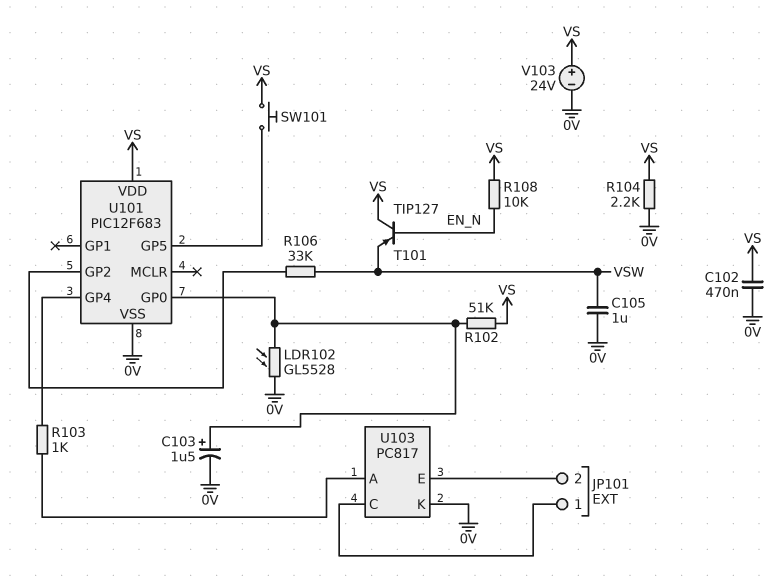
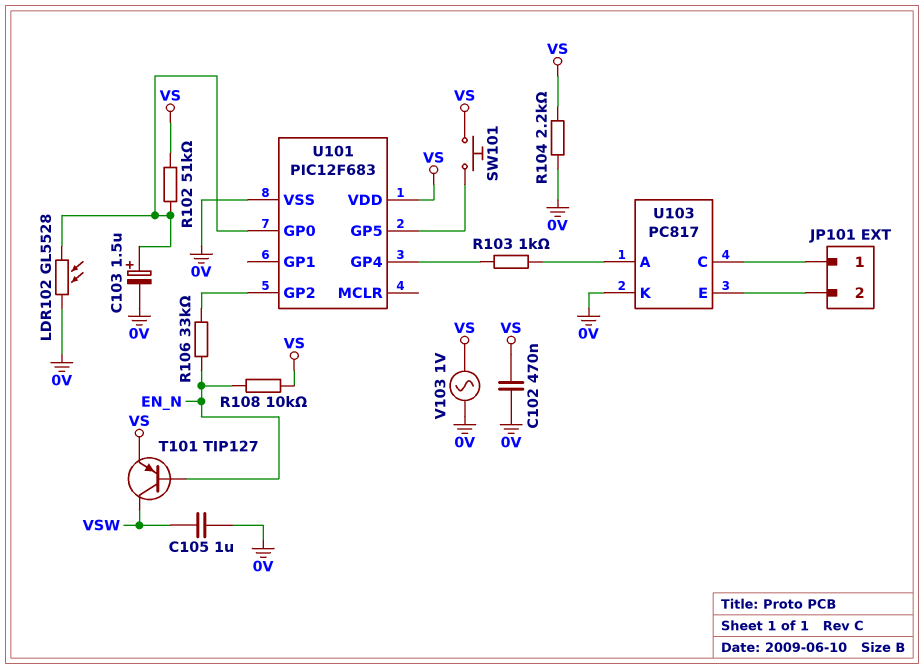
R106: 33k (U101/GP2, VSW) -> 33k (EN_N, U101/GP2)
T101: PNP TIP127 (B EN_N, C VS, E VSW) -> PNP TIP127 (B EN_N, C VSW, E VS)
V103: 24V (plus VS, minus 0V) -> AC 1V (0V, VS)

